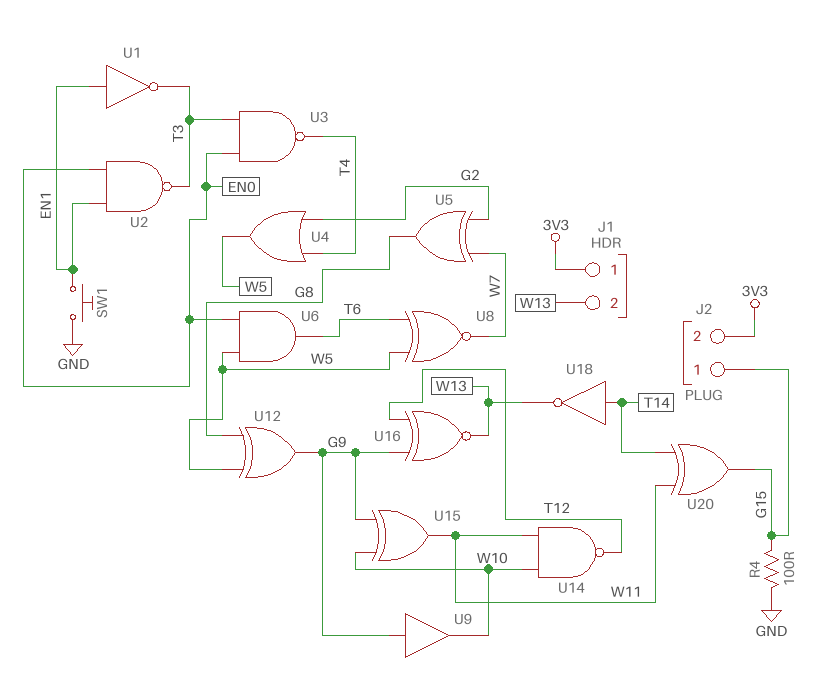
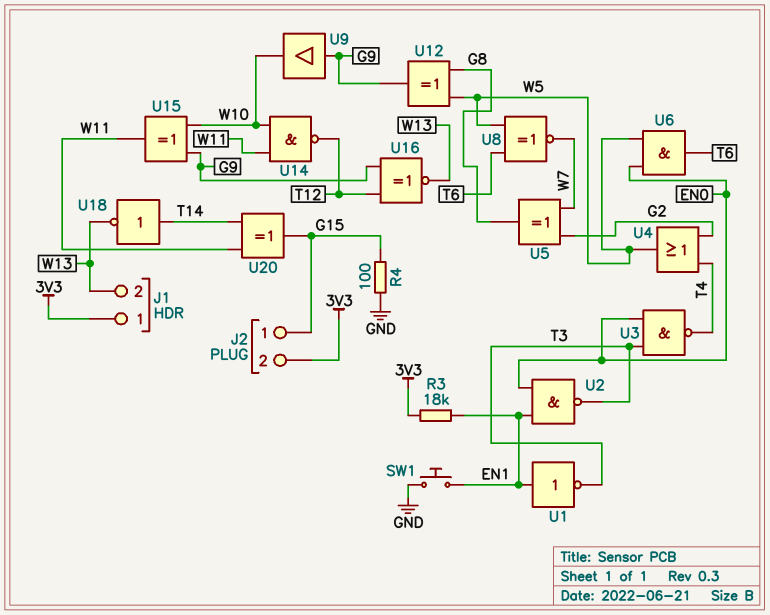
R3: none -> 18k (3V3, EN1)

